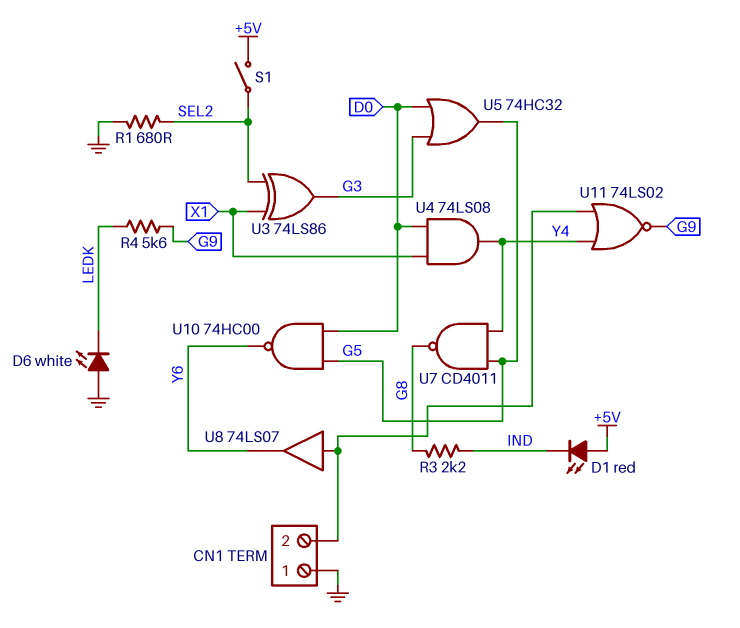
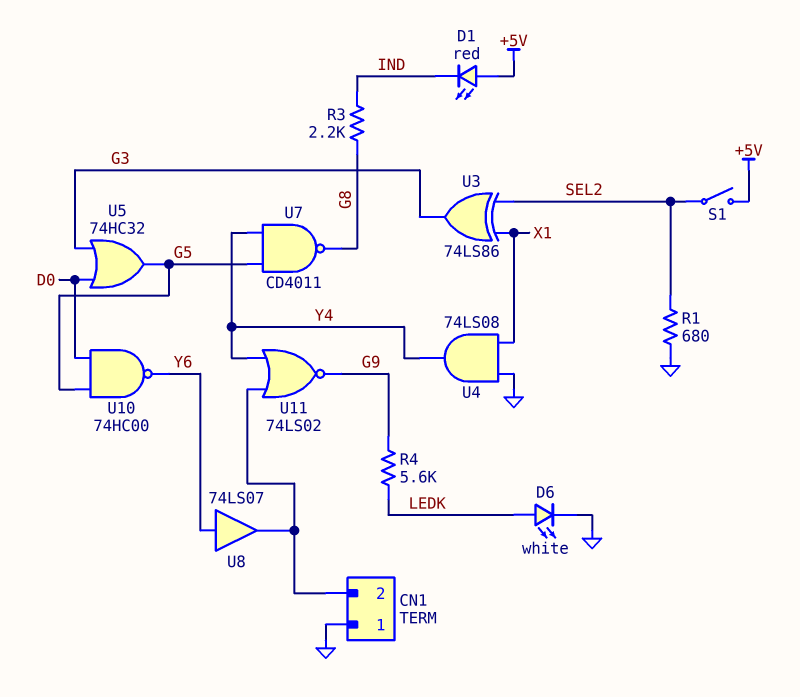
D6: LED white (A GND, K LEDK) -> LED white (A LEDK, K GND)
U4: AND 74LS08 (in D0, in X1, out Y4) -> AND 74LS08 (in GND, in X1, out Y4)
U8: buffer 74LS07 (in CN1/2, out Y6) -> buffer 74LS07 (in Y6, out CN1/2)

